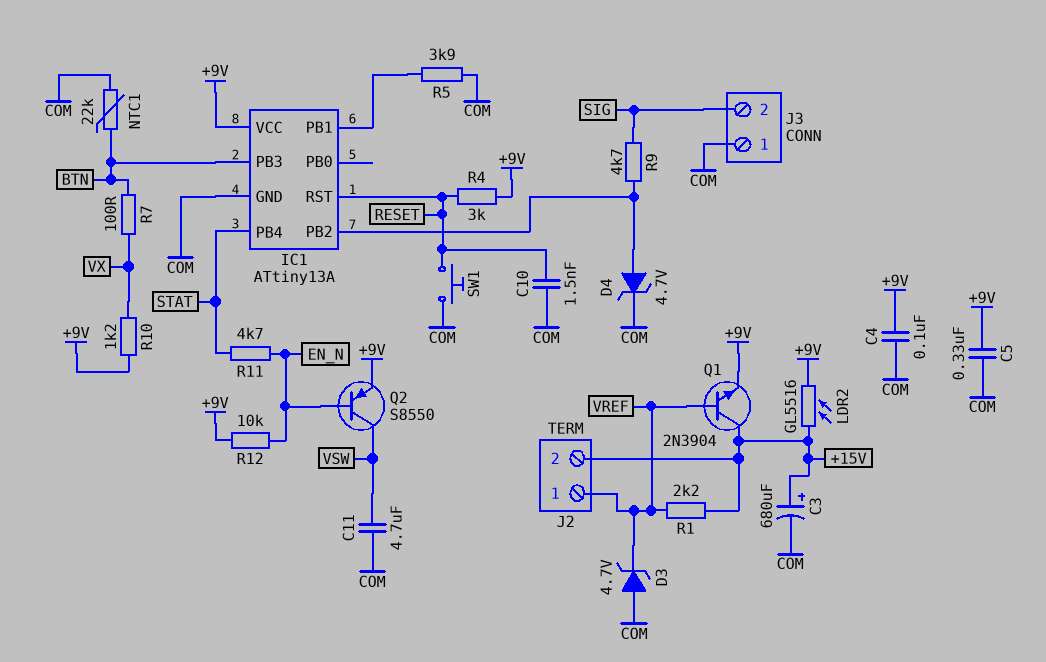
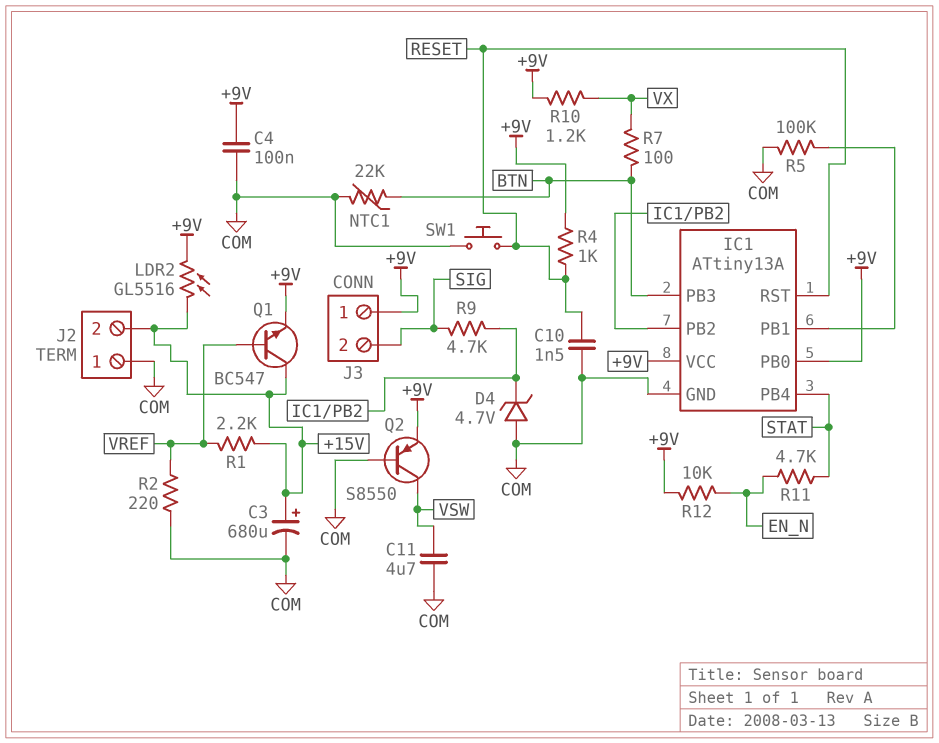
C5: 330nF (+9V, COM) -> none
D3: zener 4.7V (A COM, K VREF) -> none
D4: zener 4.7V (A IC1/PB2, K COM) -> zener 4.7V (A COM, K IC1/PB2)
IC1 pin PB0: none -> +9V
J2 pin 1: VREF -> COM
J3 pin 1: COM -> +9V
Q1: NPN 2N3904 (B VREF, C +15V, E +9V) -> NPN BC547 (B VREF, C +15V, E +9V)
Q2: PNP S8550 (B EN_N, C VSW, E +9V) -> PNP S8550 (B COM, C VSW, E +9V)
R2: none -> 220 (COM, VREF)
R4: 3k (+9V, RESET) -> 1k (+9V, RESET)
R5: 3.9k (COM, IC1/PB1) -> 100k (COM, IC1/PB1)

